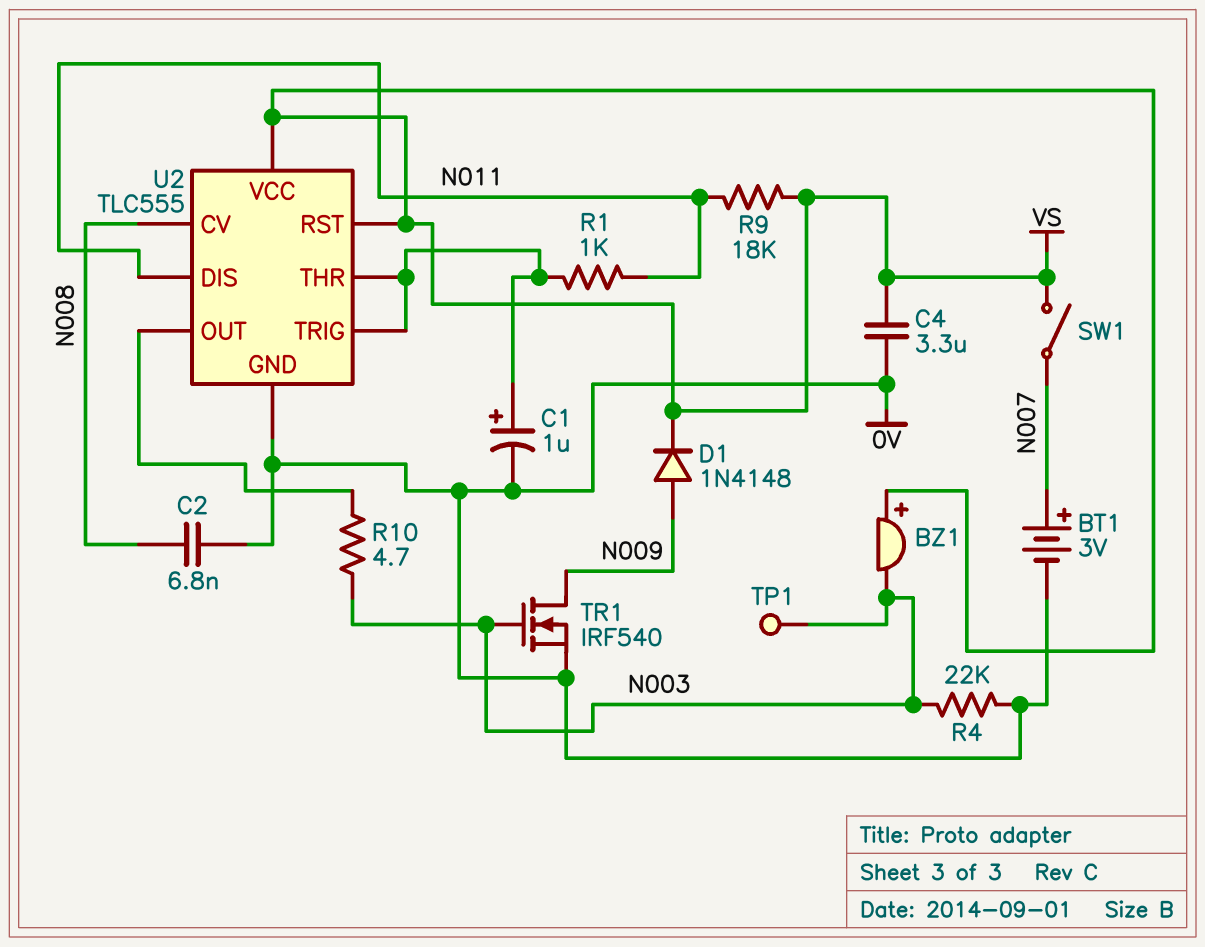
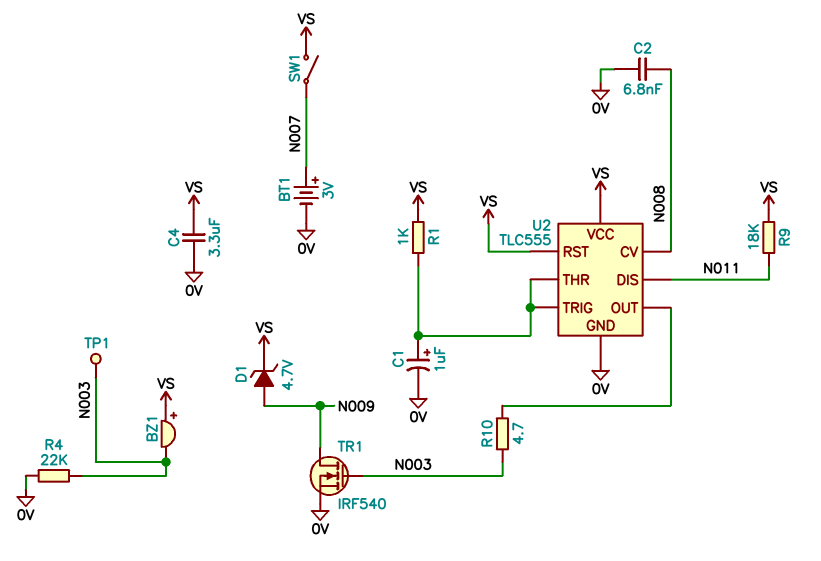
D1: diode 1N4148 (A N009, K VS) -> zener 4.7V (A N009, K VS)
R1: 1k (N011, U2/THR) -> 1k (U2/THR, VS)

